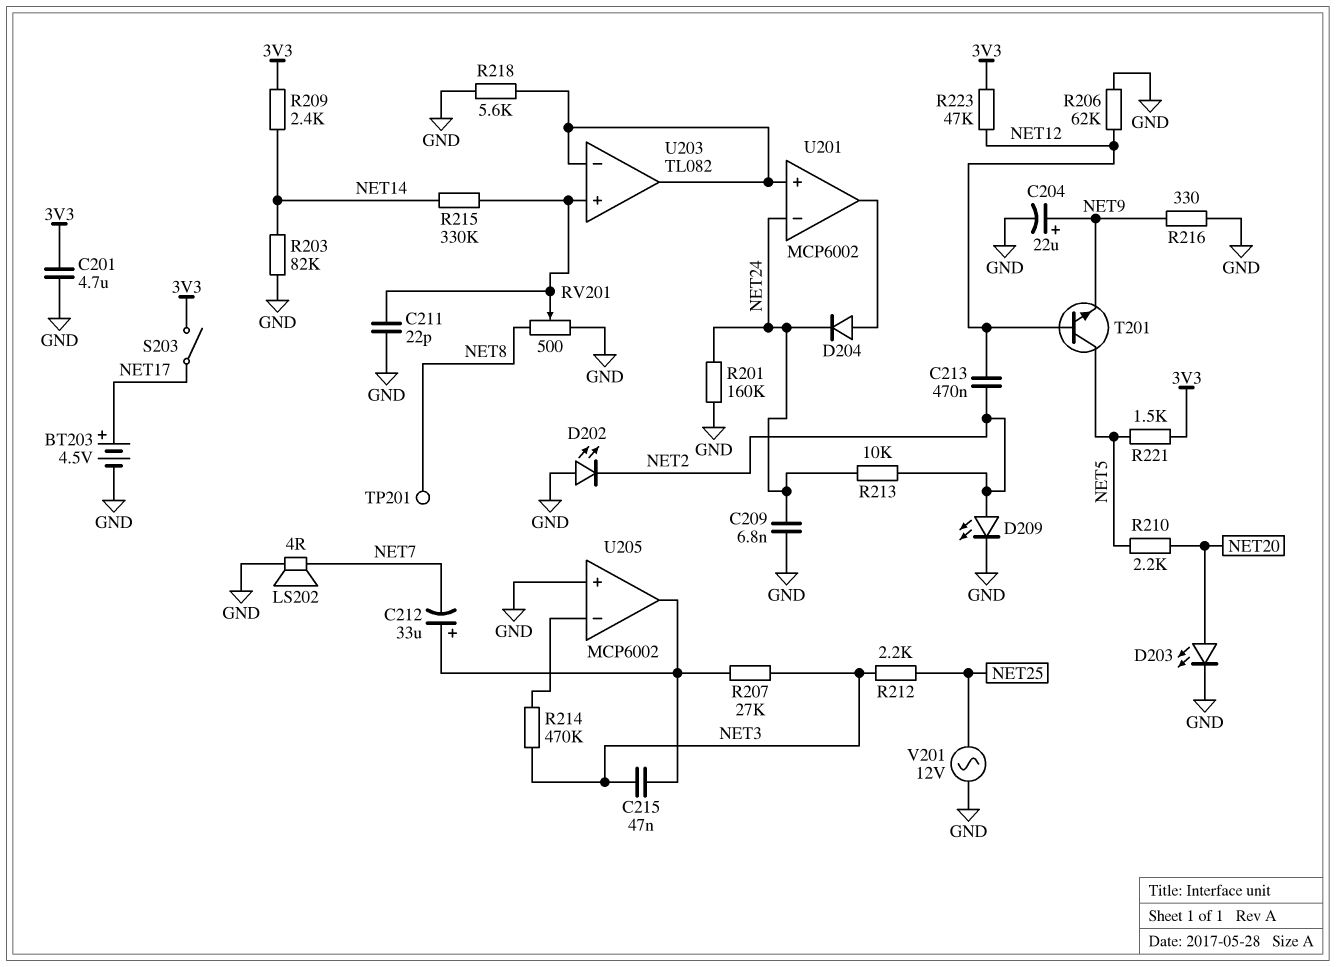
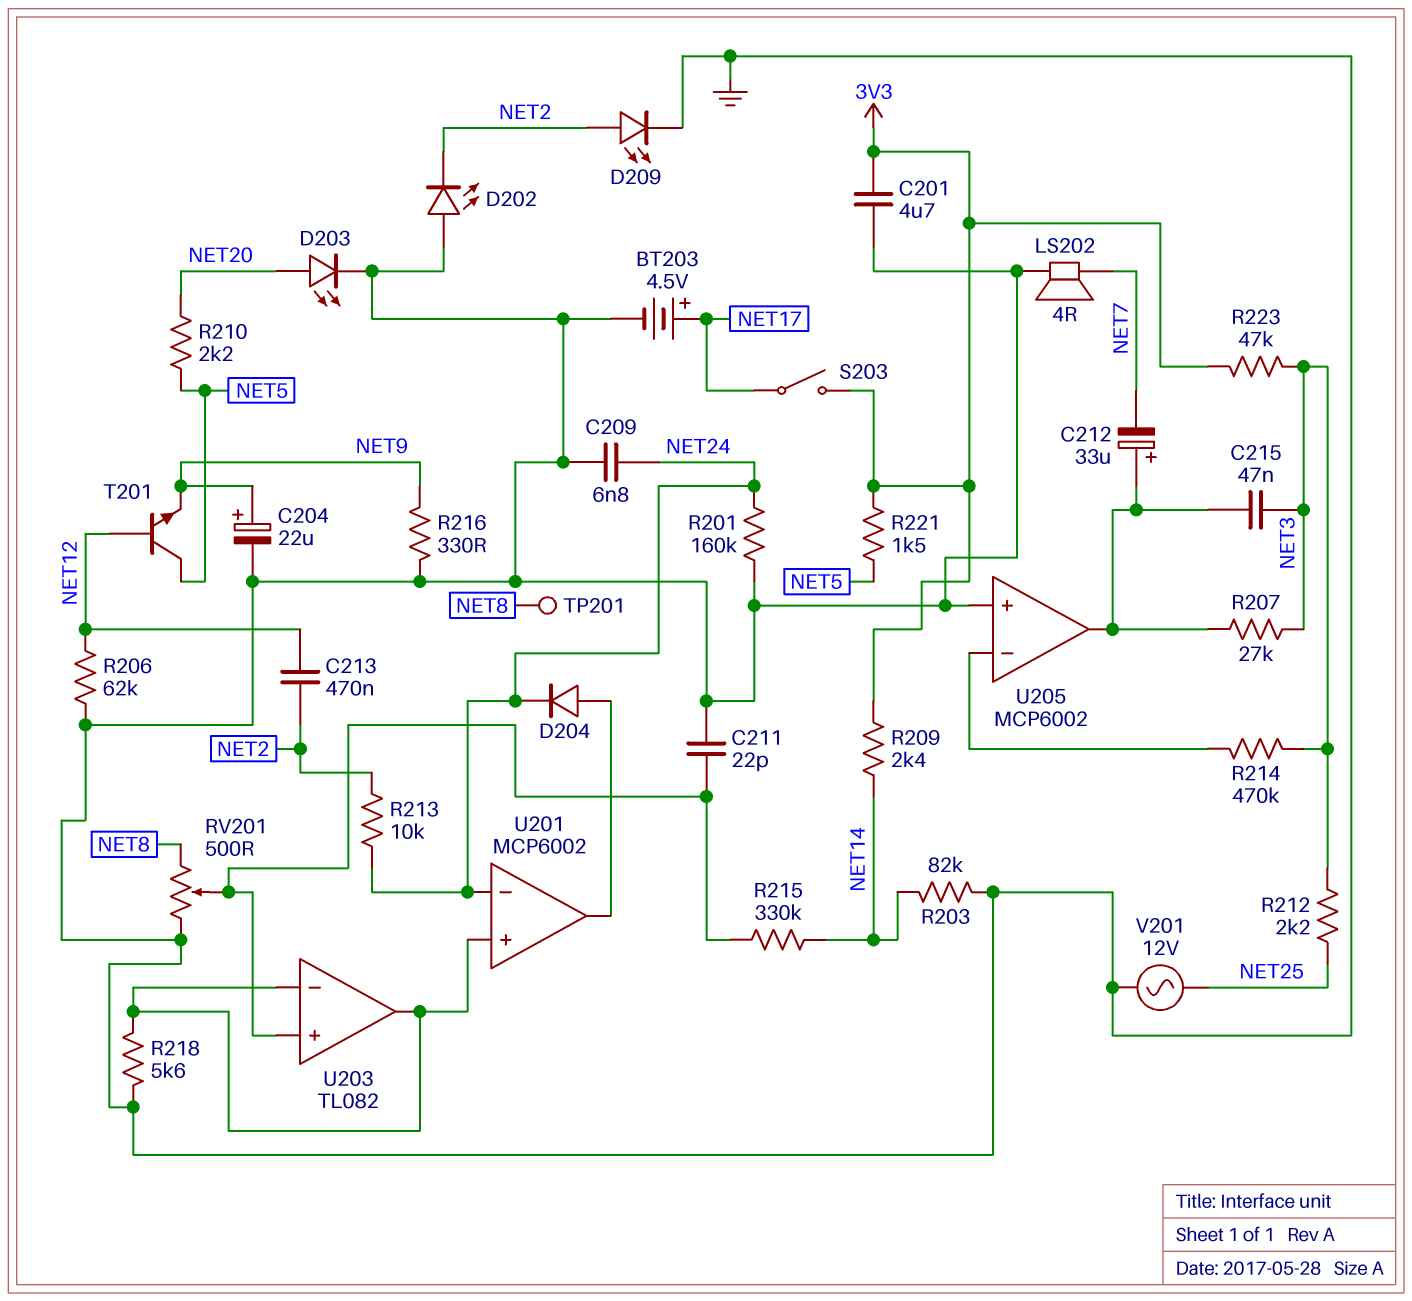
R223: 47k (3V3, NET12) -> 47k (3V3, NET3)

